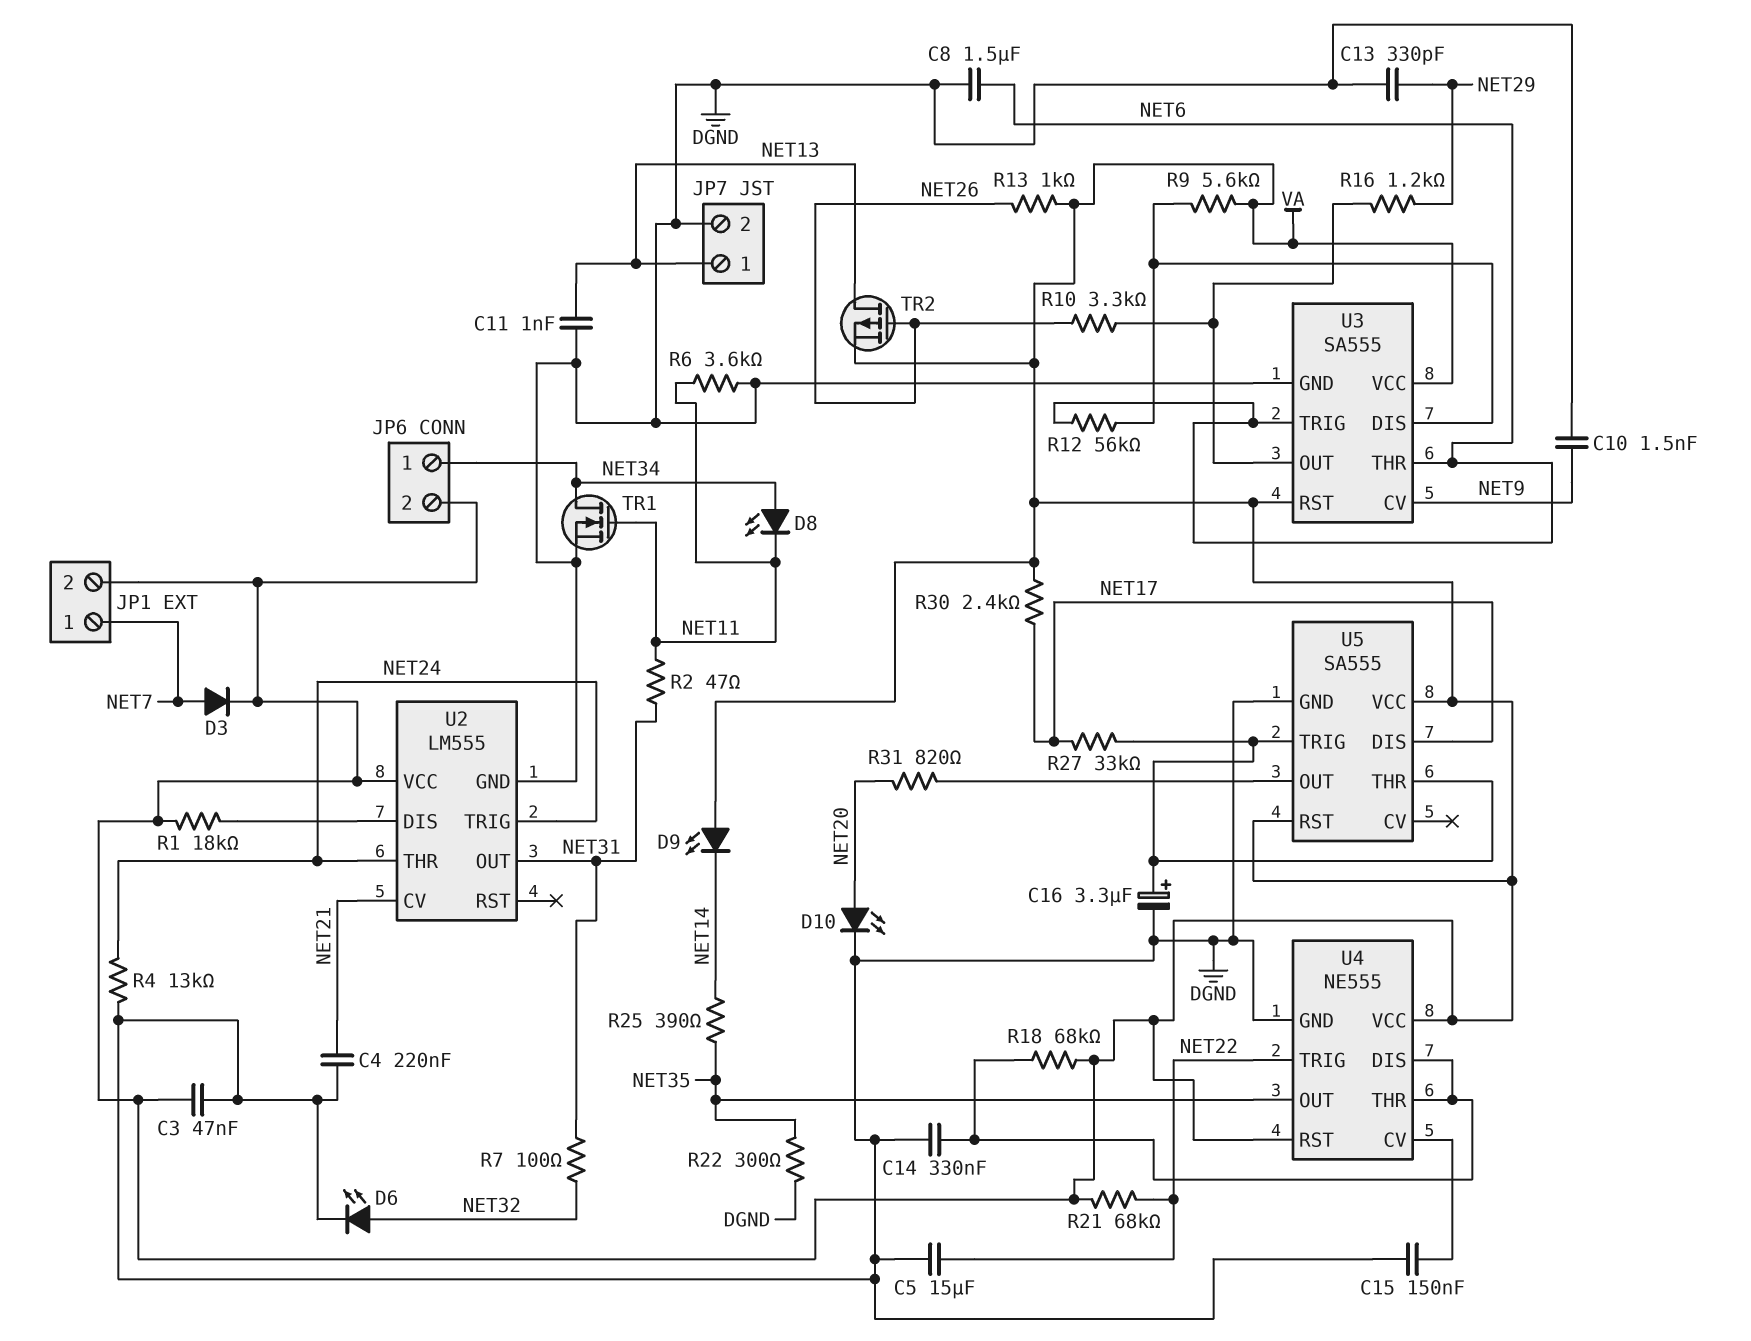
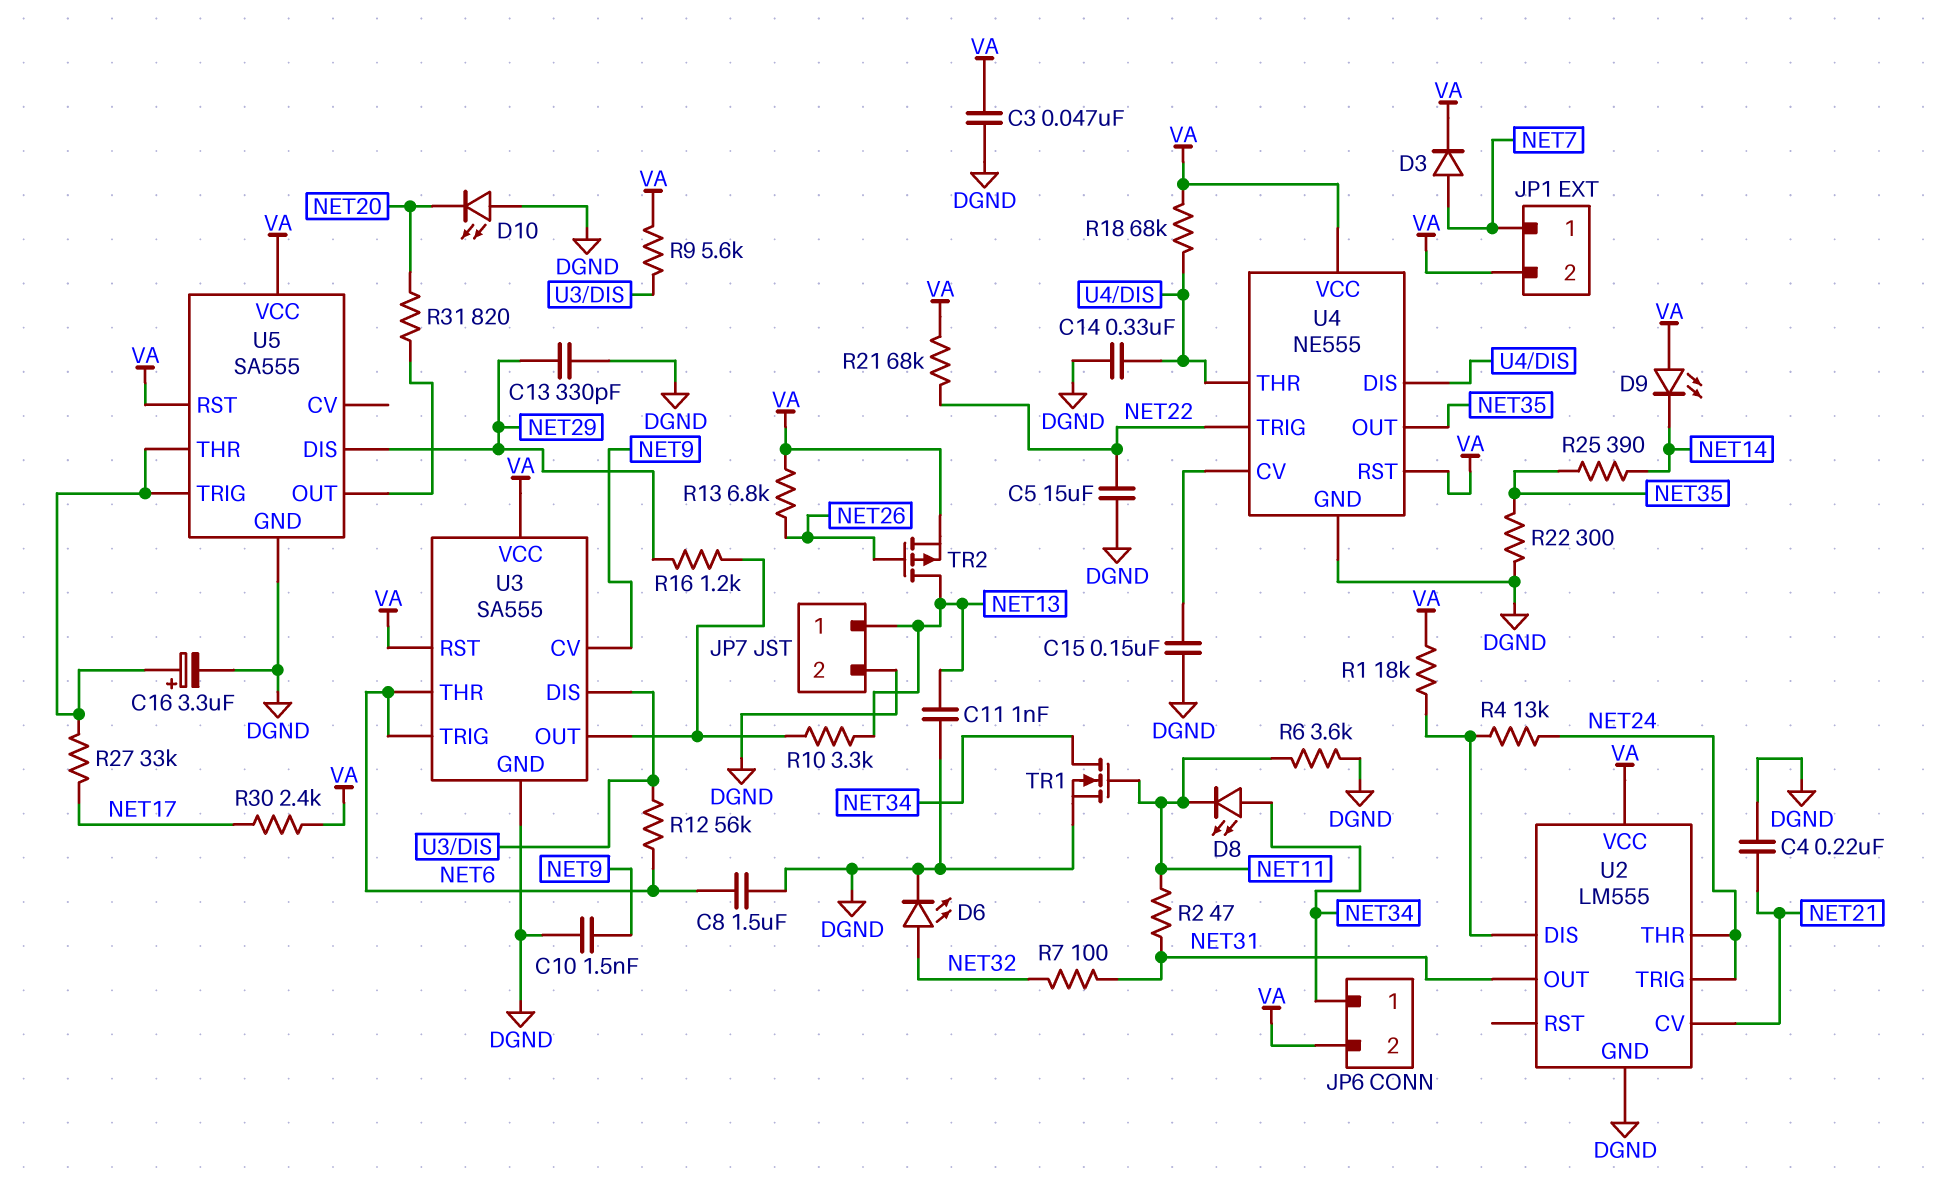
D10: LED (A NET20, K DGND) -> LED (A DGND, K NET20)
R4: 13k (DGND, NET24) -> 13k (NET24, U2/DIS)
R10: 3.3k (NET26, U3/OUT) -> 3.3k (NET13, U3/OUT)
R13: 1k (NET26, VA) -> 6.8k (NET26, VA)
U5 pin DIS: NET17 -> NET29

